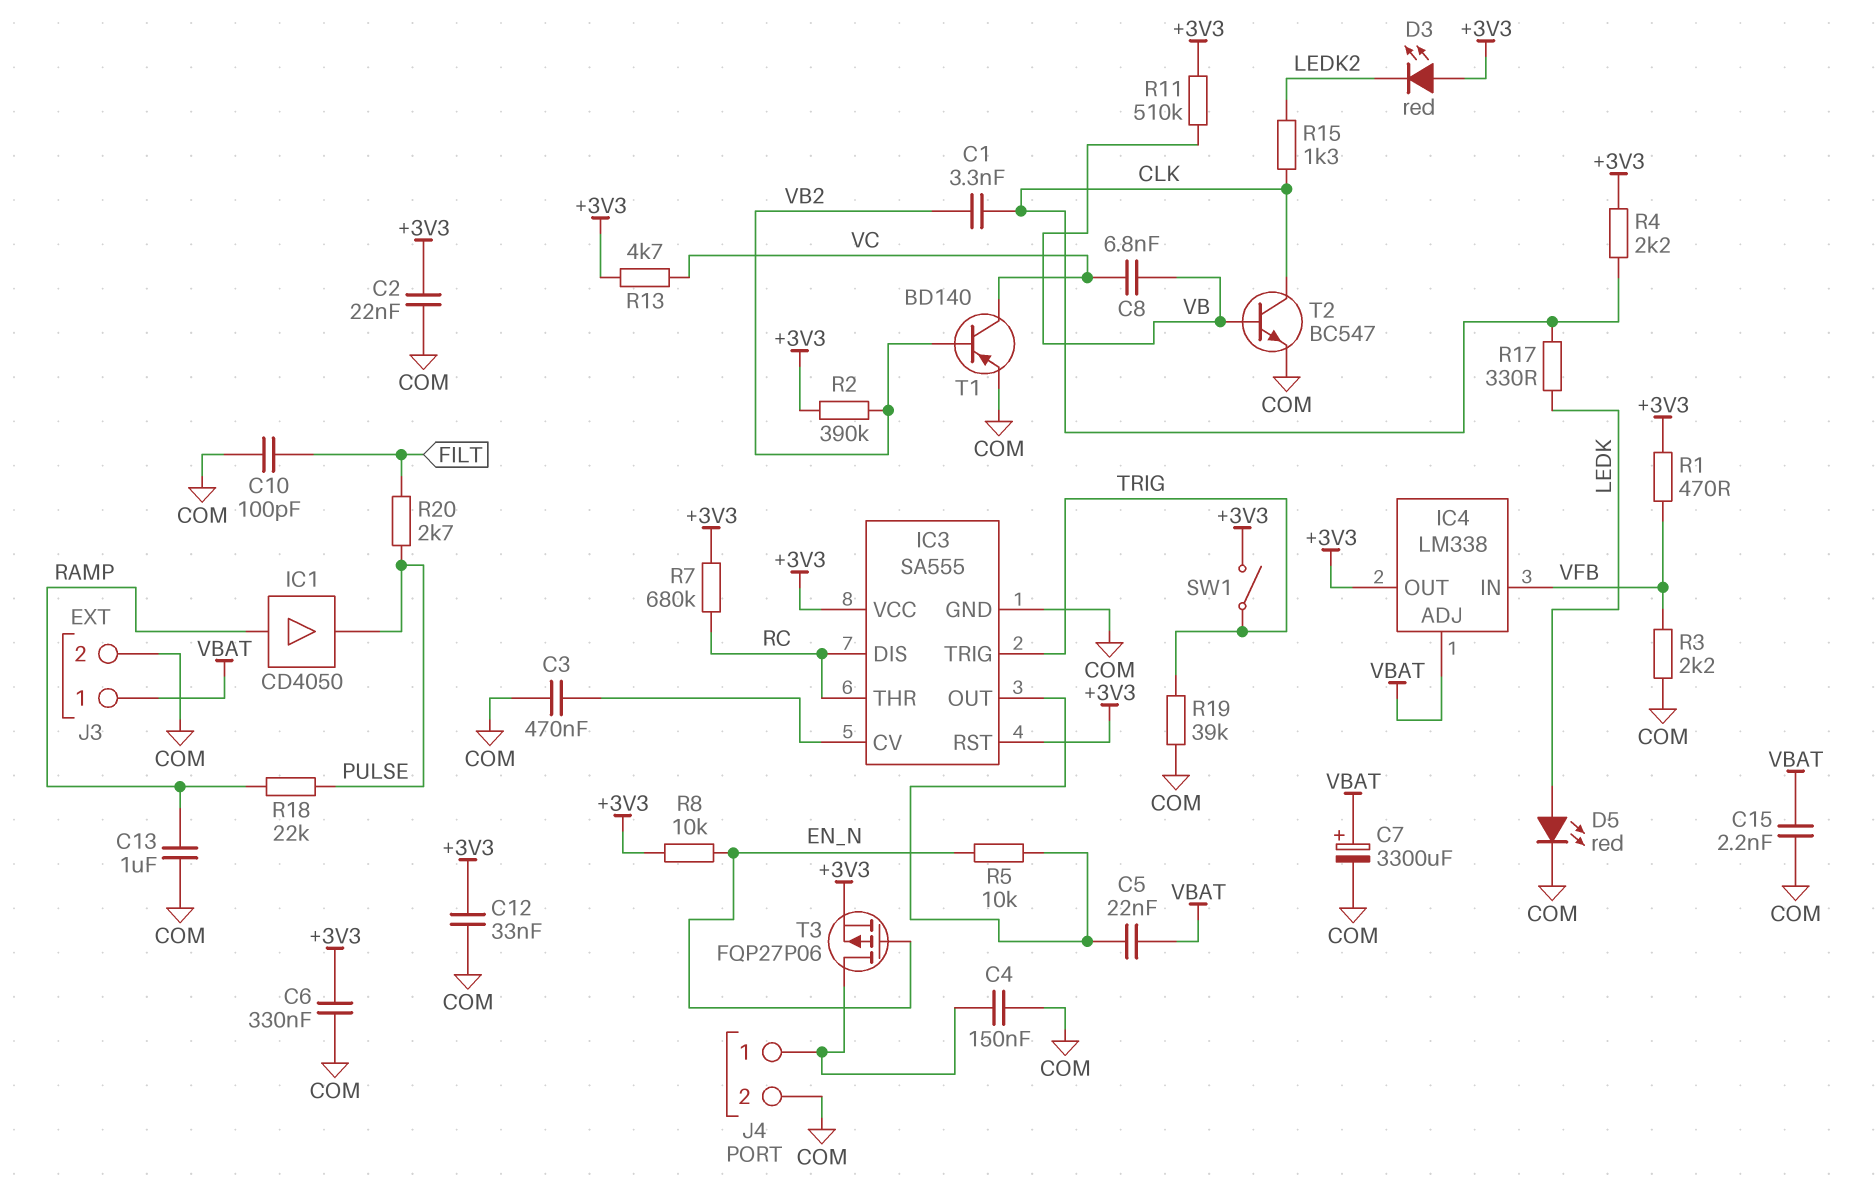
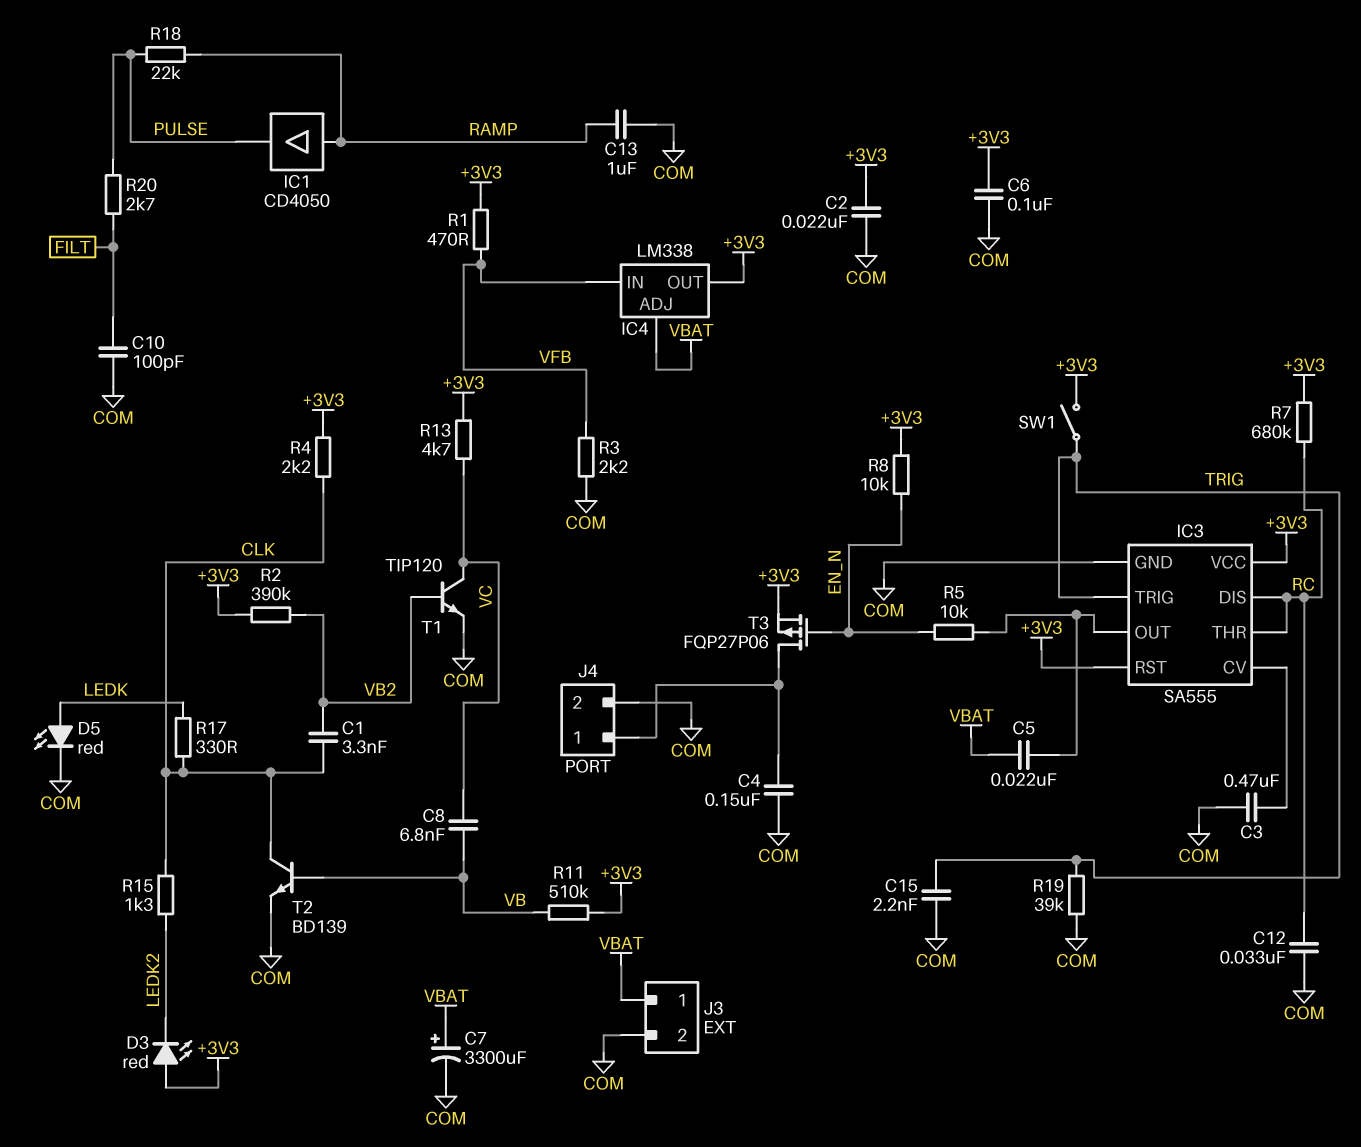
C6: 330nF (+3V3, COM) -> 100nF (+3V3, COM)
C12: 33nF (+3V3, COM) -> 33nF (COM, RC)
C15: 2.2nF (COM, VBAT) -> 2.2nF (COM, TRIG)
T1: PNP BD140 (B VB2, C VC, E COM) -> NPN TIP120 (B VB2, C VC, E COM)
T2: NPN BC547 (B VB, C CLK, E COM) -> NPN BD139 (B VB, C CLK, E COM)

